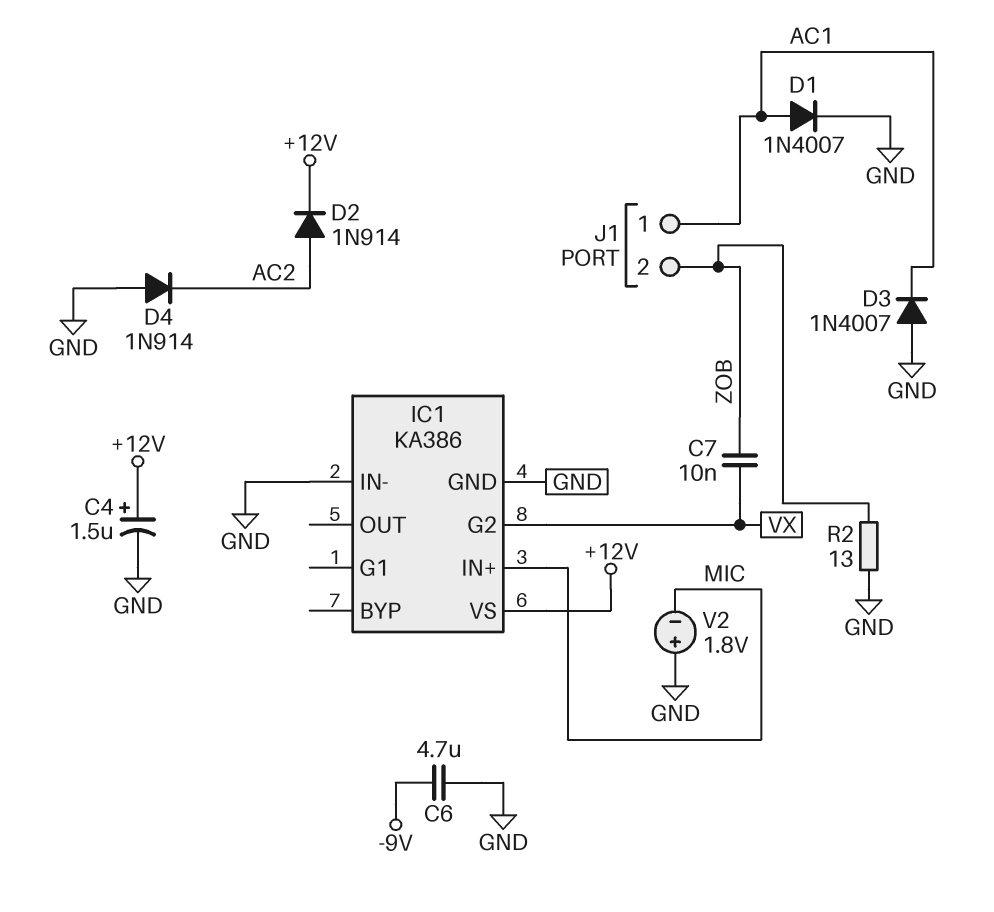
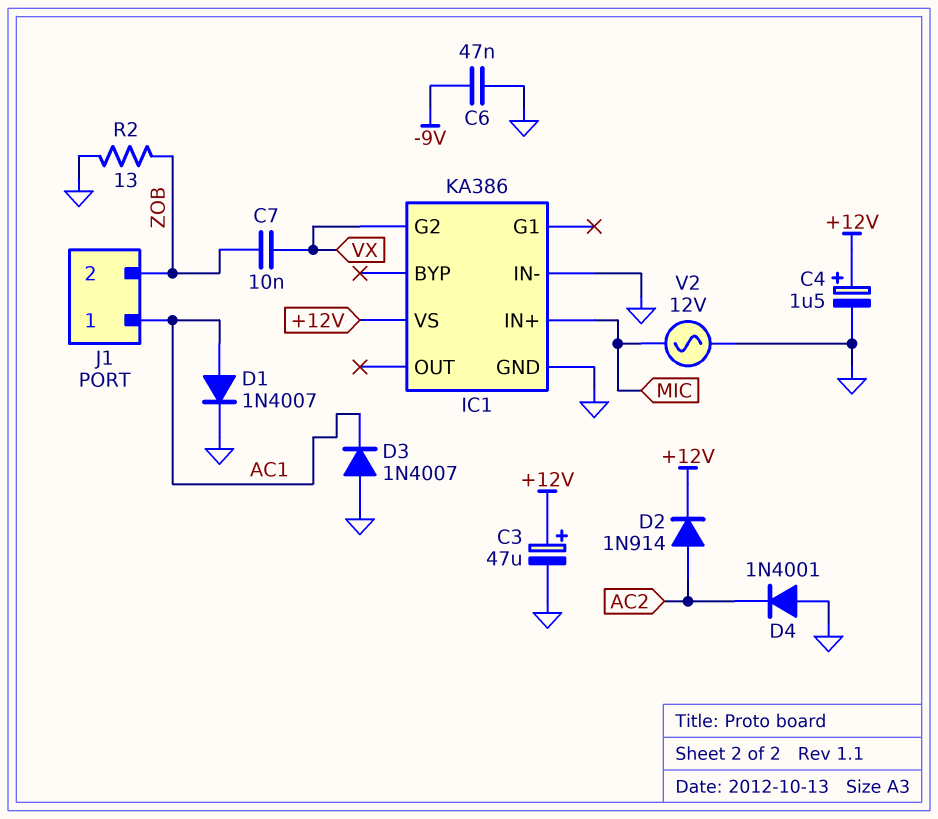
C3: none -> 47uF (plus +12V, minus GND)
C6: 4.7uF (-9V, GND) -> 47nF (-9V, GND)
D4: diode 1N914 (A GND, K AC2) -> diode 1N4001 (A GND, K AC2)
V2: 1.8V (plus GND, minus MIC) -> AC 12V (GND, MIC)

